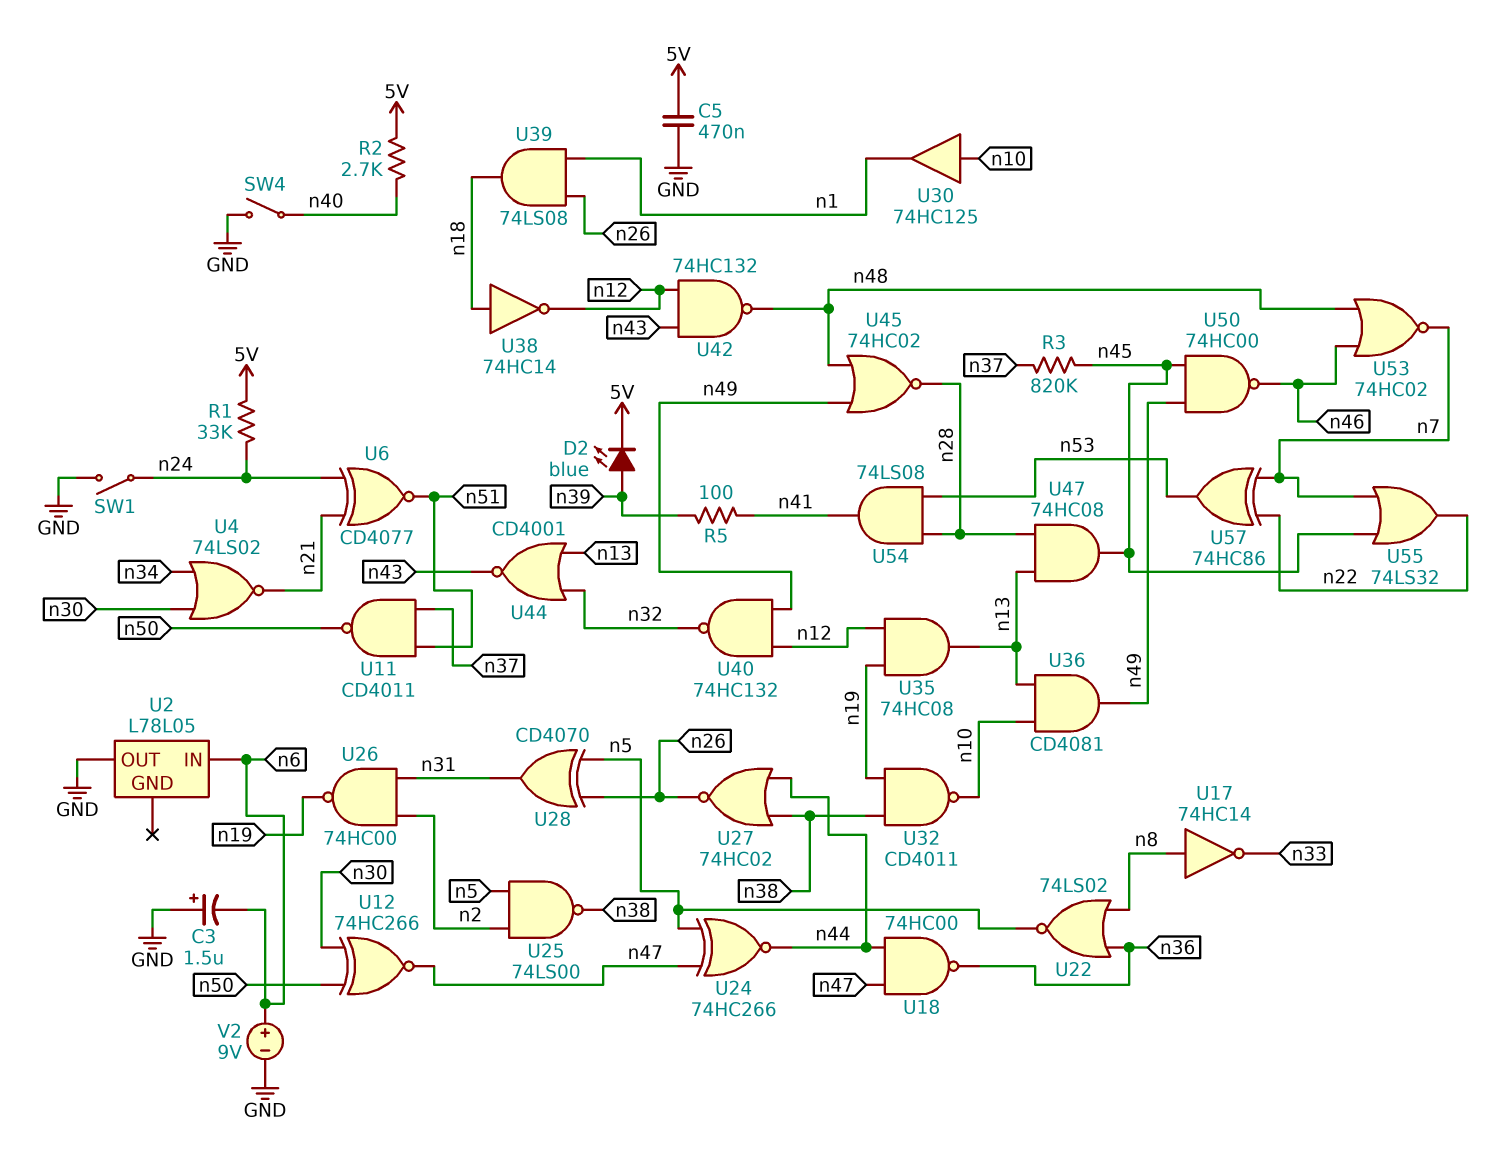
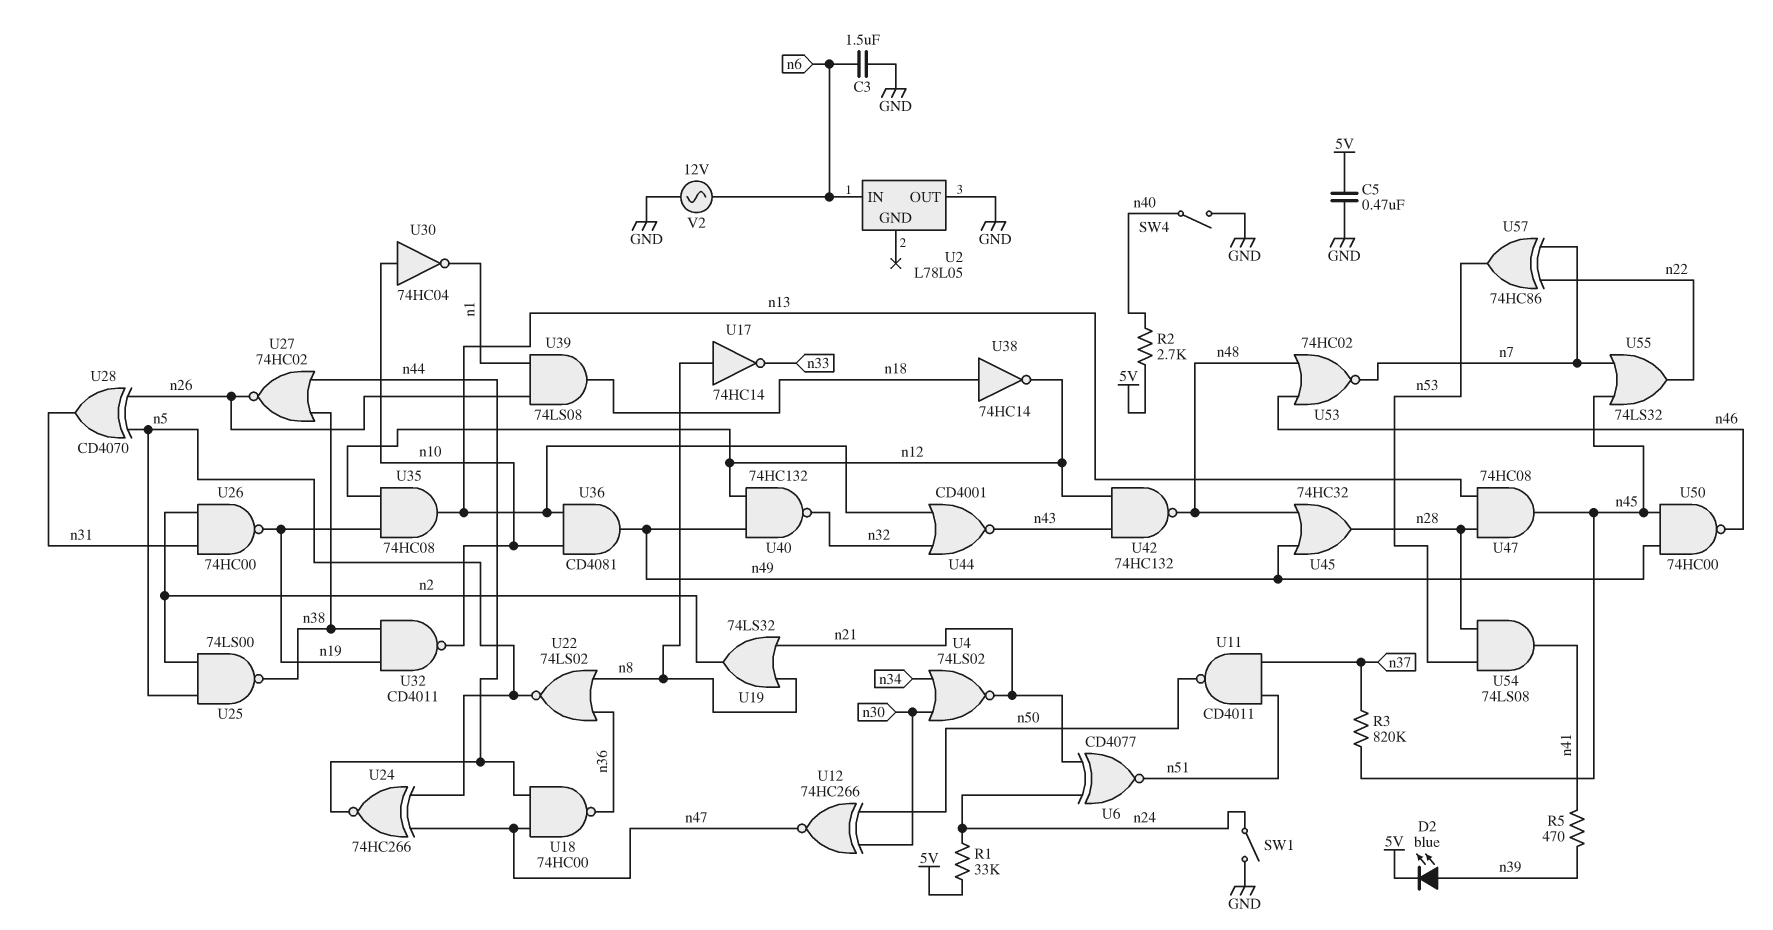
C3: 1.5uF (plus GND, minus n6) -> 1.5uF (GND, n6)
R5: 100 (n39, n41) -> 470 (n39, n41)
U19: none -> OR 74LS32 (in n8, in n21, out n2)
U30: buffer 74HC125 (in n10, out n1) -> NOT 74HC04 (in n10, out n1)
U45: NOR 74HC02 (in n48, in n49, out n28) -> OR 74HC32 (in n48, in n49, out n28)
V2: 9V (plus n6, minus GND) -> AC 12V (GND, n6)

